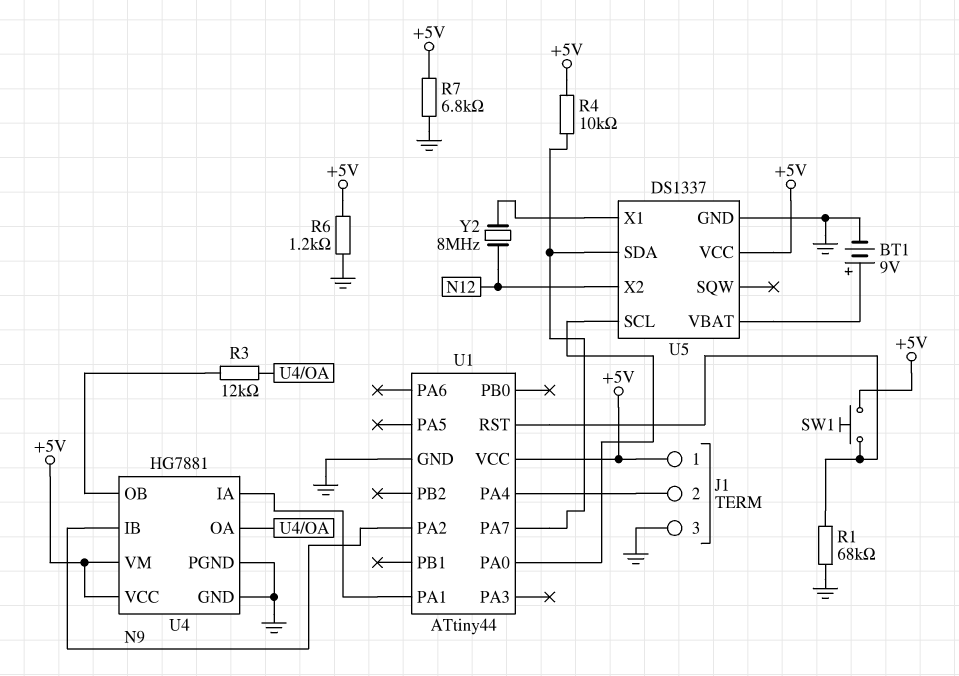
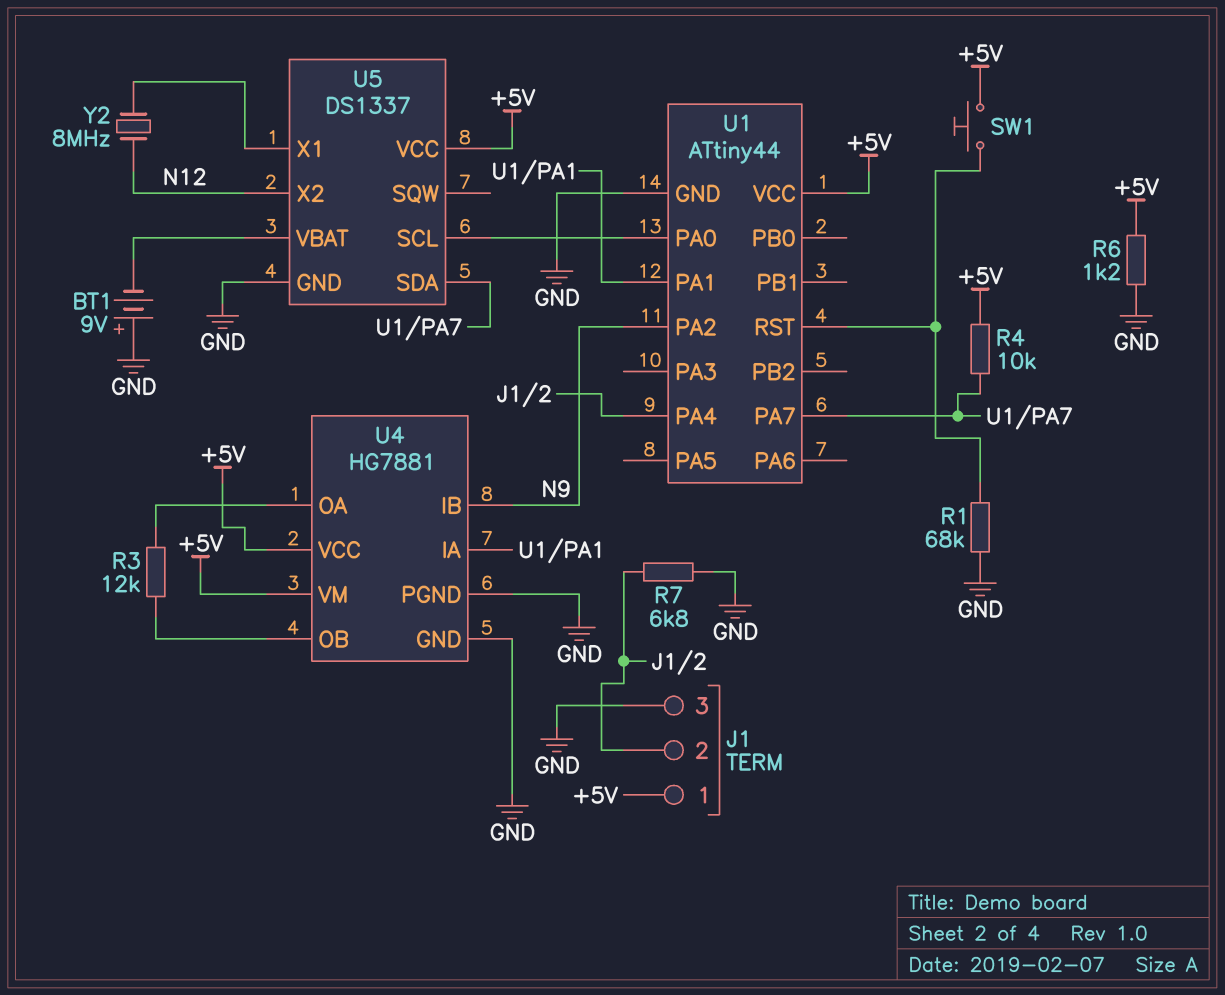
BT1: 9V (plus U5/VBAT, minus GND) -> 9V (plus GND, minus U5/VBAT)
R7: 6.8k (+5V, GND) -> 6.8k (GND, J1/2)

